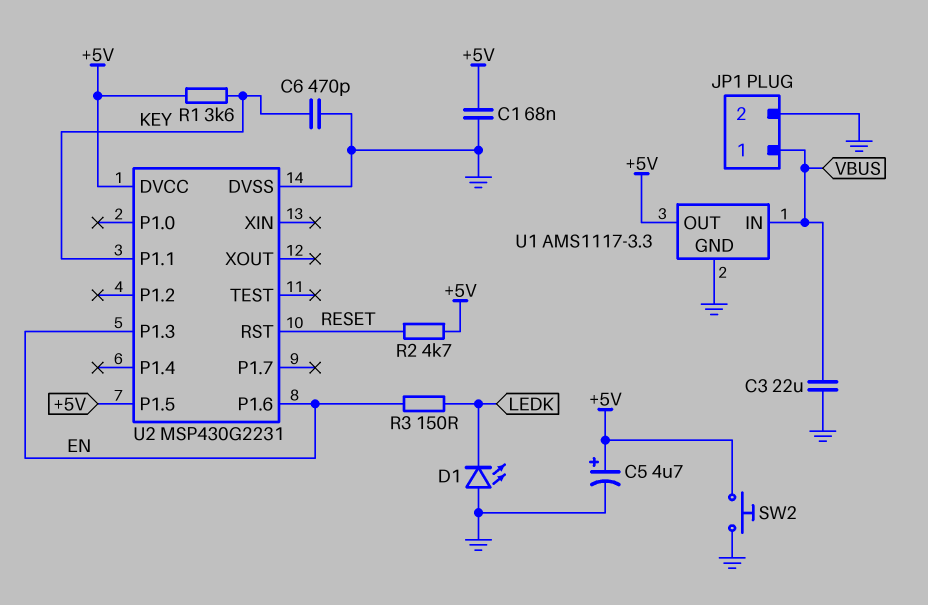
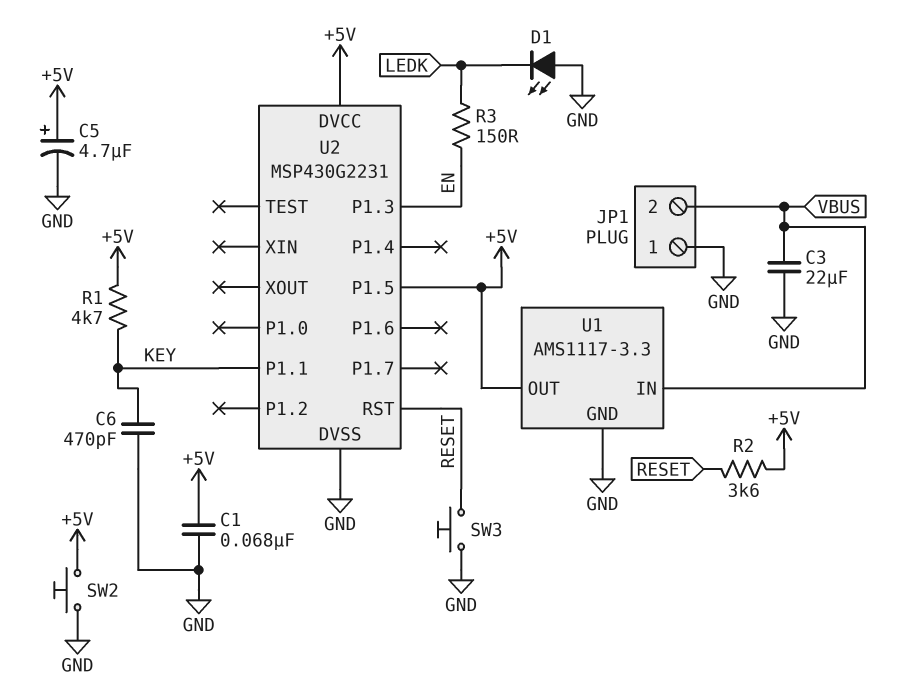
JP1 pin 1: VBUS -> GND
JP1 pin 2: GND -> VBUS
R1: 3.6k (+5V, KEY) -> 4.7k (+5V, KEY)
R2: 4.7k (+5V, RESET) -> 3.6k (+5V, RESET)
SW3: none -> button (GND, RESET)
U2 pin P1.6: EN -> none

